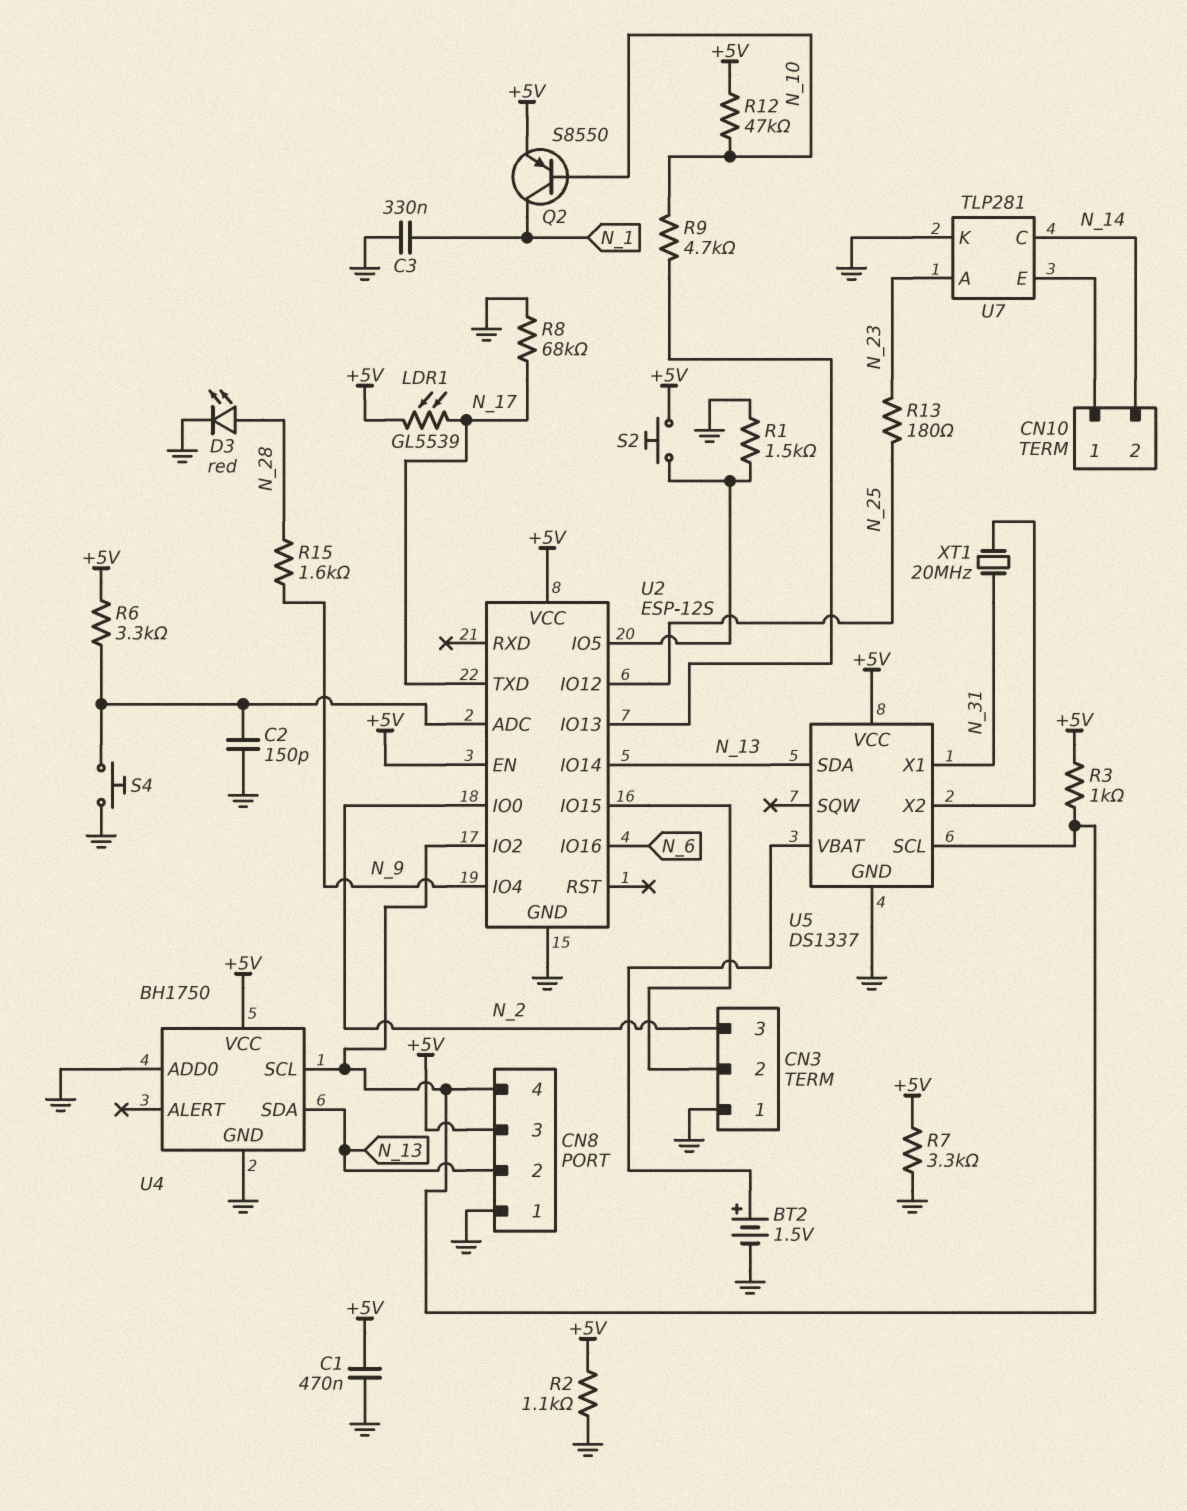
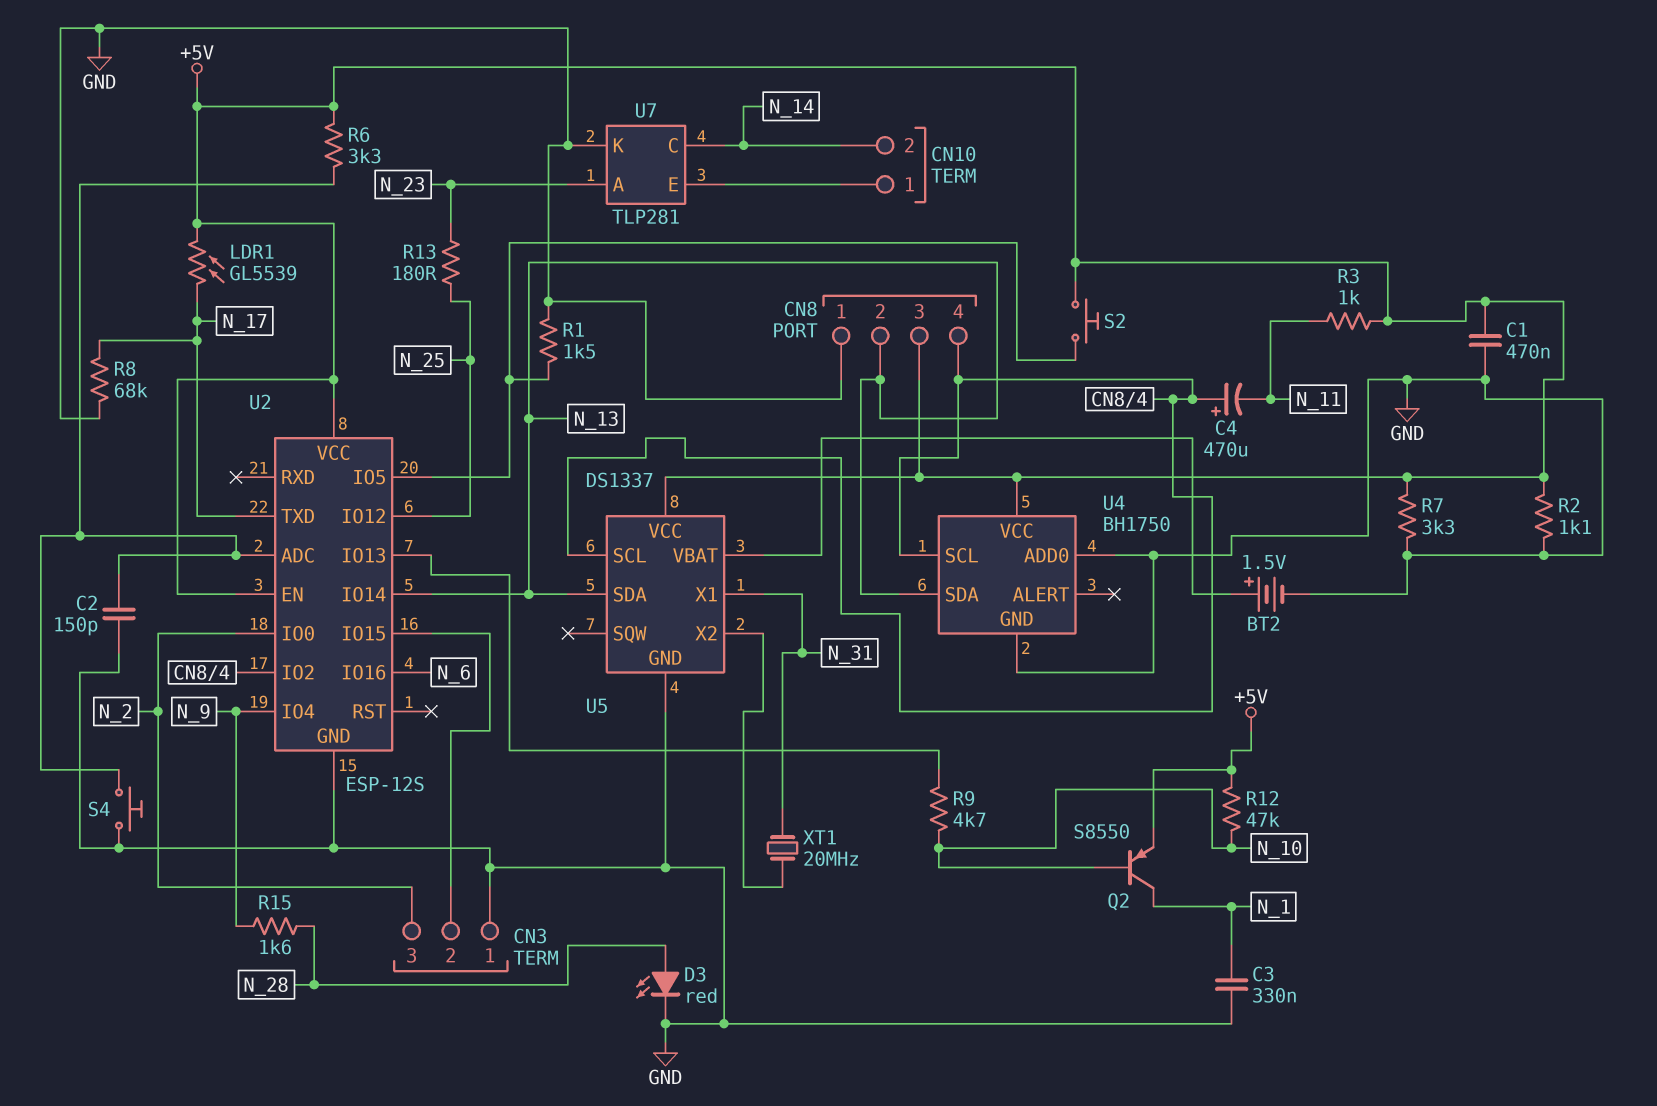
C4: none -> 470uF (plus CN8/4, minus N_11)
R3: 1k (+5V, CN8/4) -> 1k (+5V, N_11)

